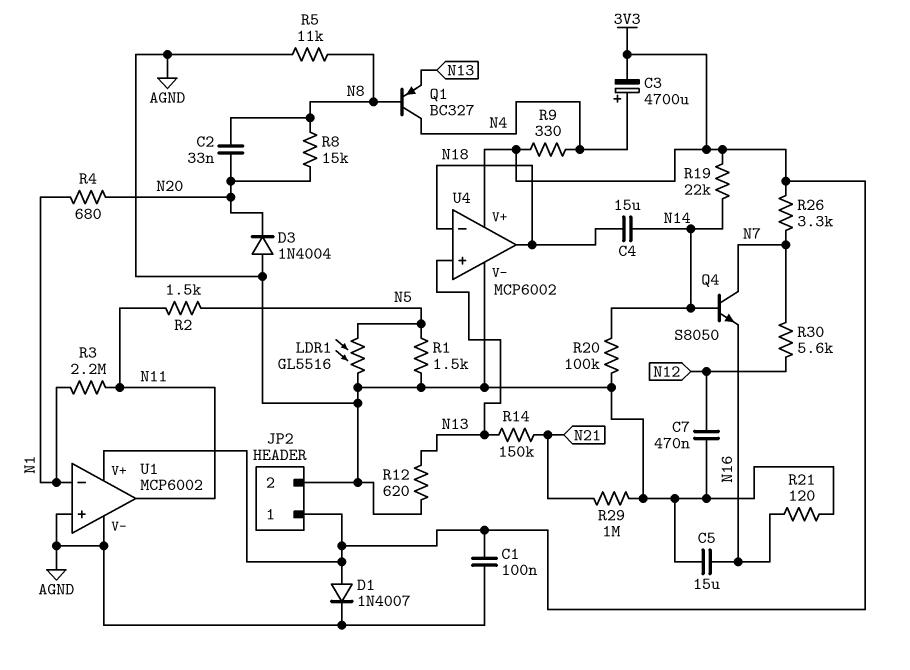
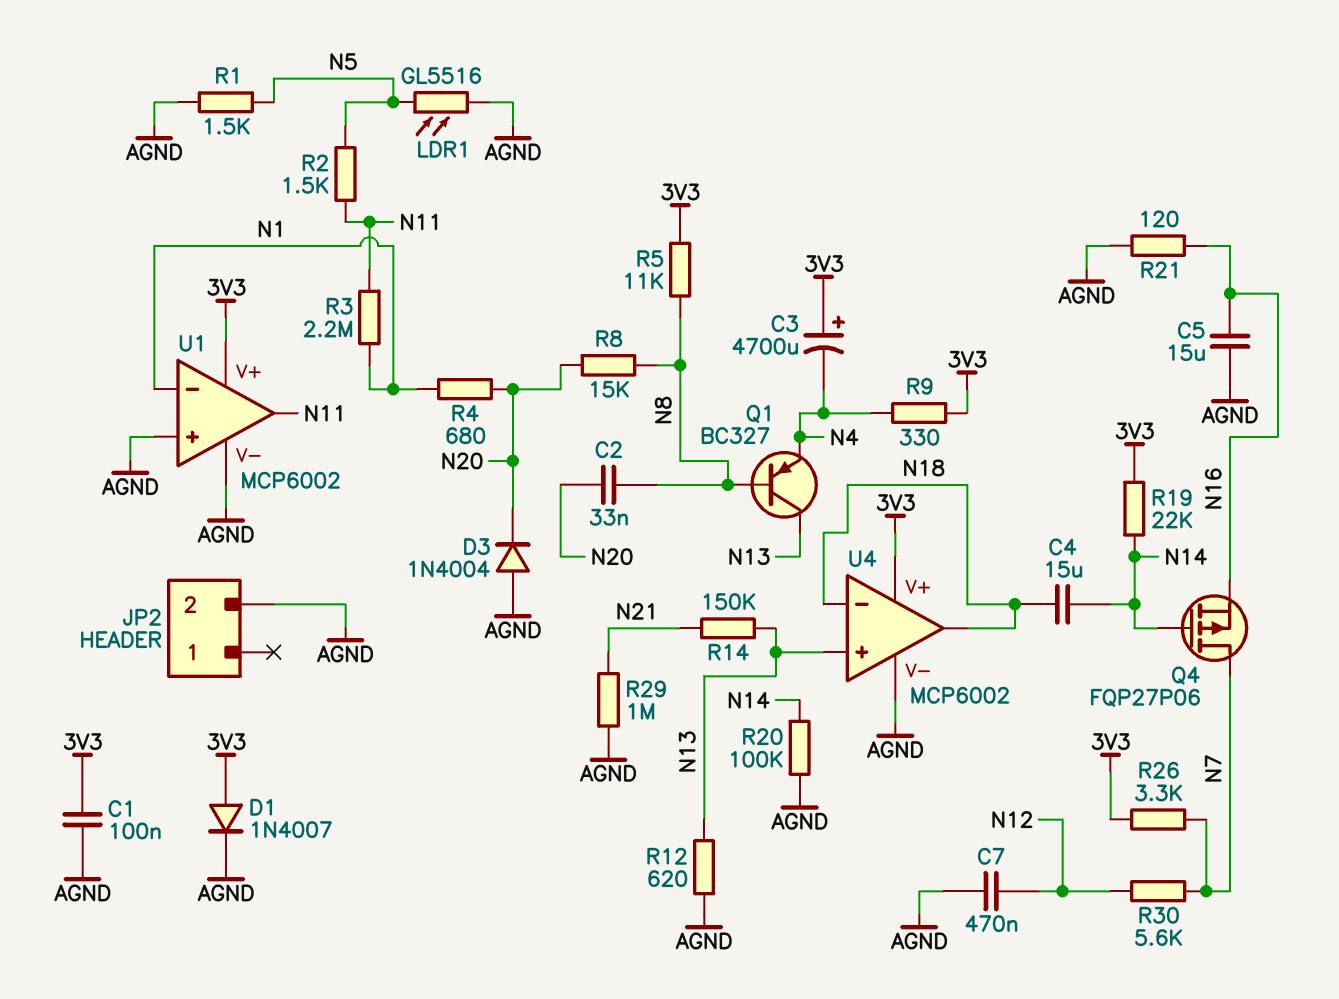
C3: 4700uF (plus N4, minus 3V3) -> 4700uF (plus 3V3, minus N4)
JP2 pin 1: 3V3 -> none
Q1: PNP BC327 (B N8, C N4, E N13) -> PNP BC327 (B N8, C N13, E N4)
Q4: NPN S8050 (B N14, C N7, E N16) -> PMOS FQP27P06 (G N14, D N7, S N16)
R5: 11k (AGND, N8) -> 11k (3V3, N8)

